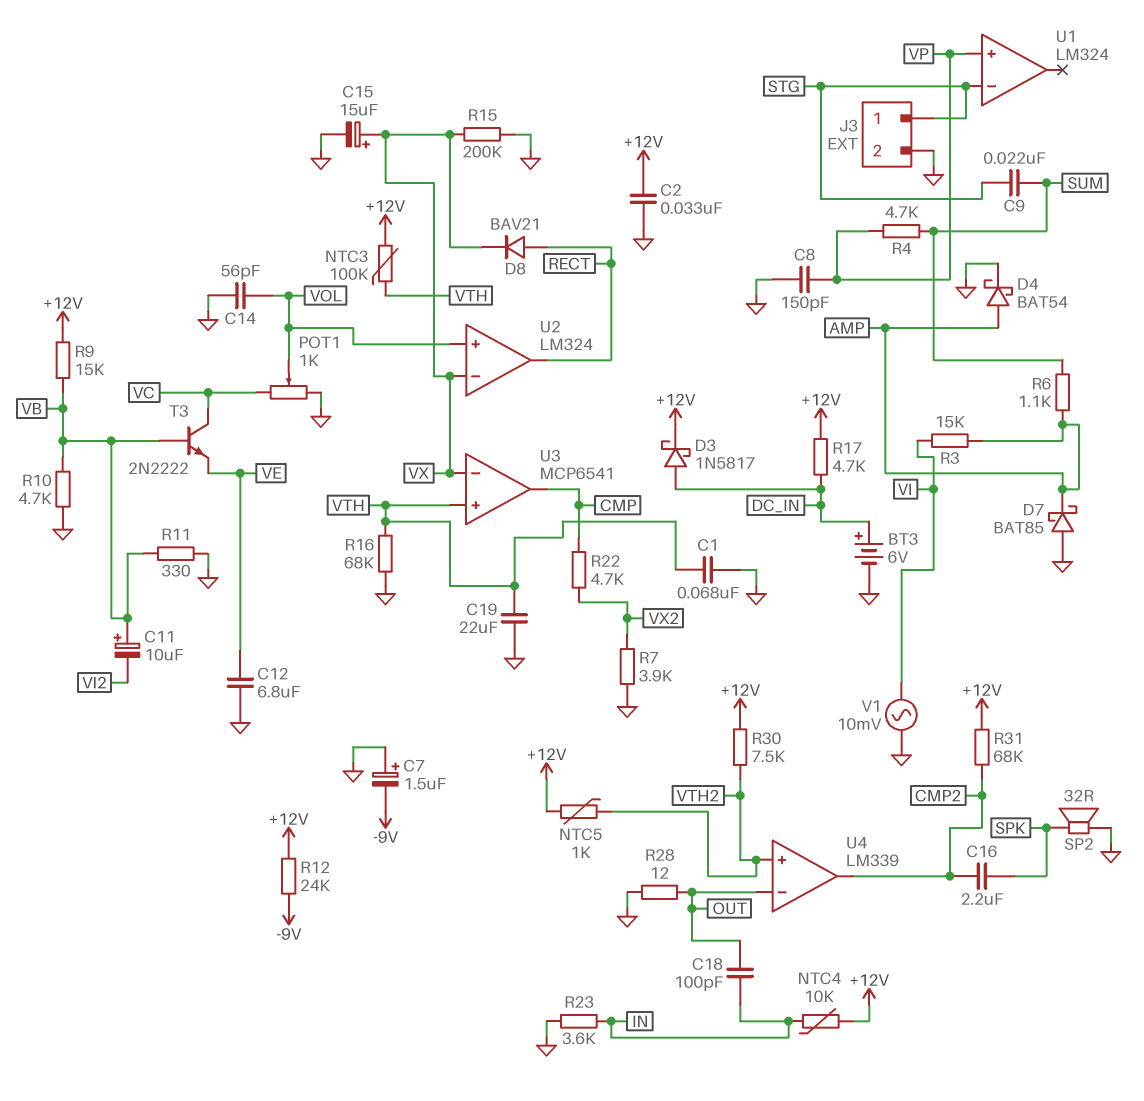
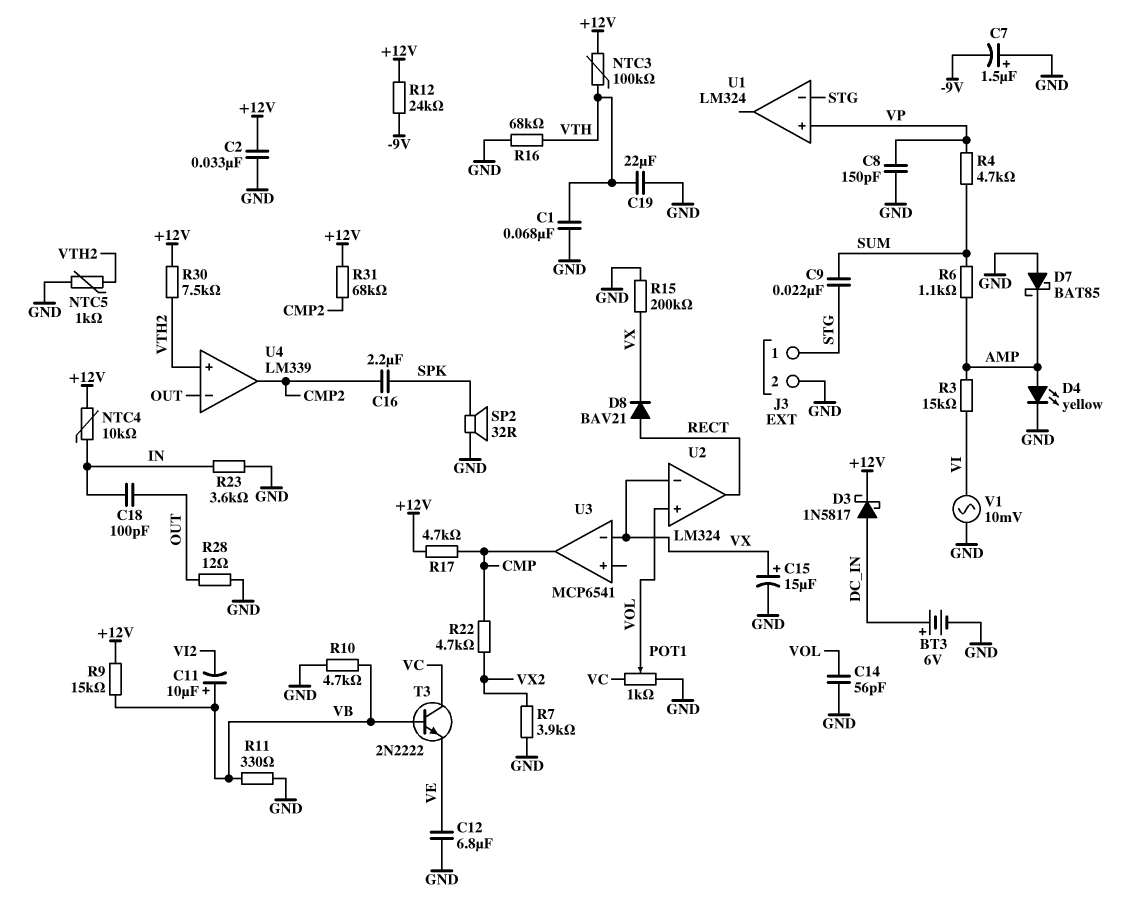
D4: schottky BAT54 (A AMP, K GND) -> LED yellow (A AMP, K GND)
NTC5: 1k (+12V, VTH2) -> 1k (GND, VTH2)
R17: 4.7k (+12V, DC_IN) -> 4.7k (+12V, CMP)
U3 pin in+: VTH -> none

